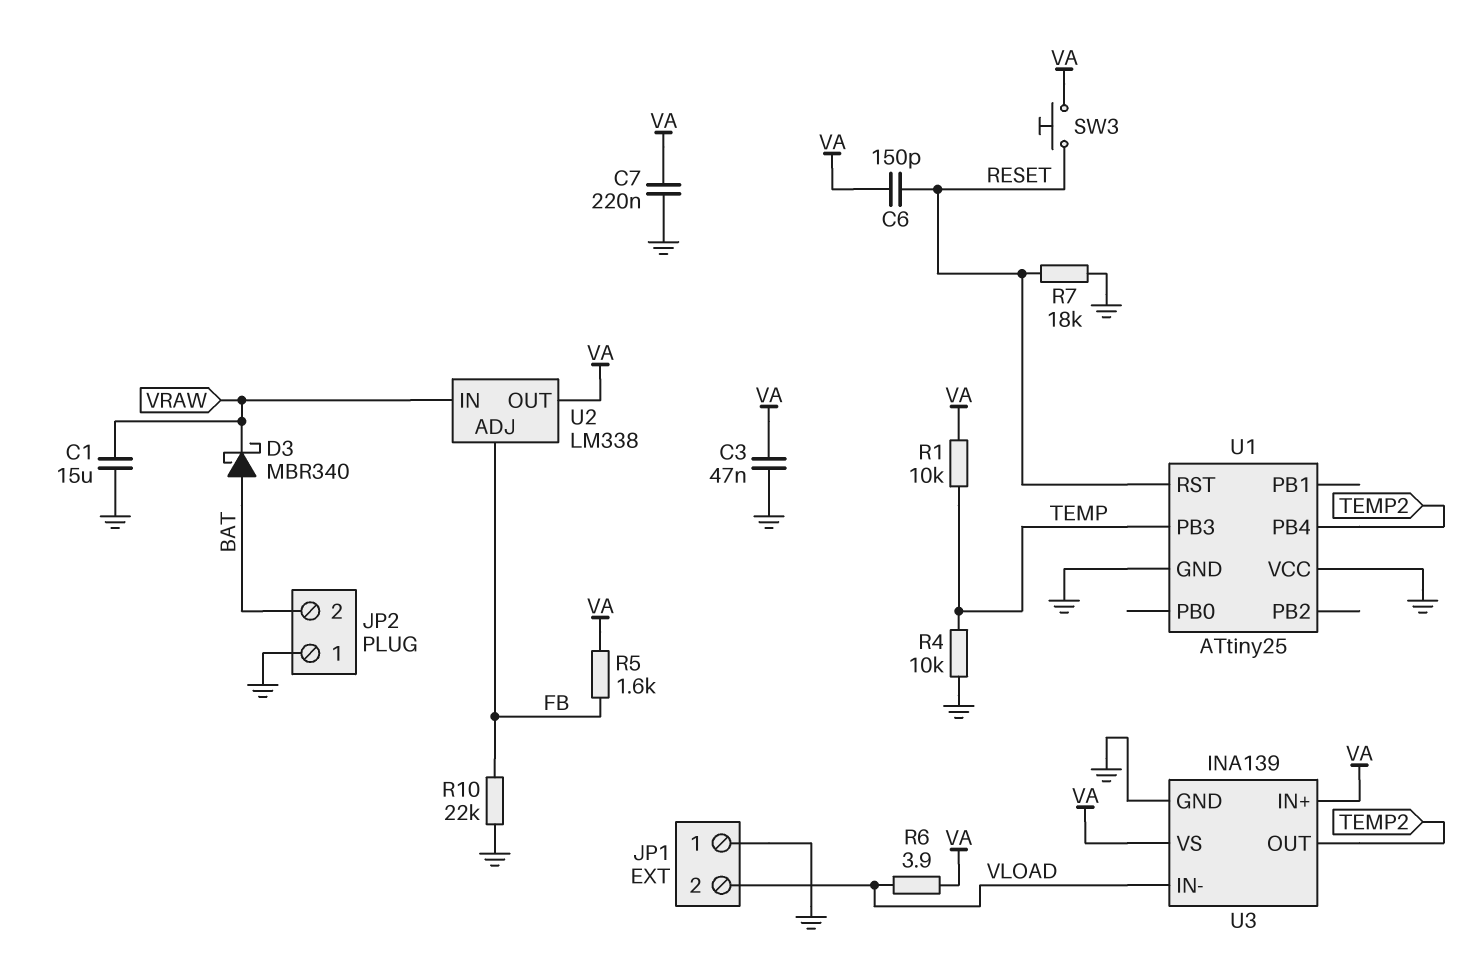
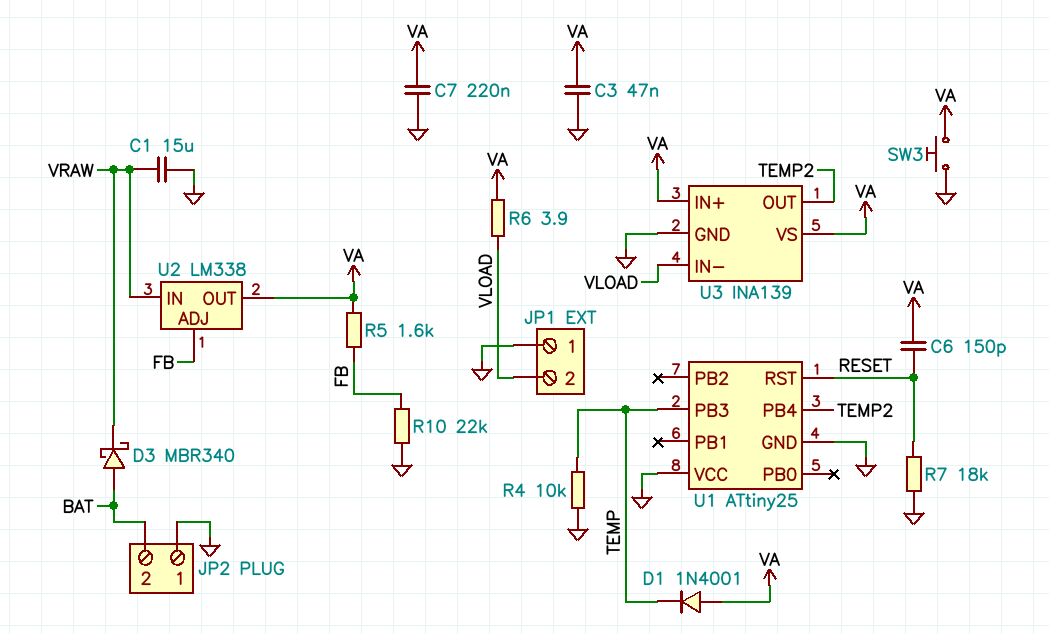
D1: none -> diode 1N4001 (A VA, K TEMP)
R1: 10k (TEMP, VA) -> none
SW3: button (RESET, VA) -> button (GND, VA)

